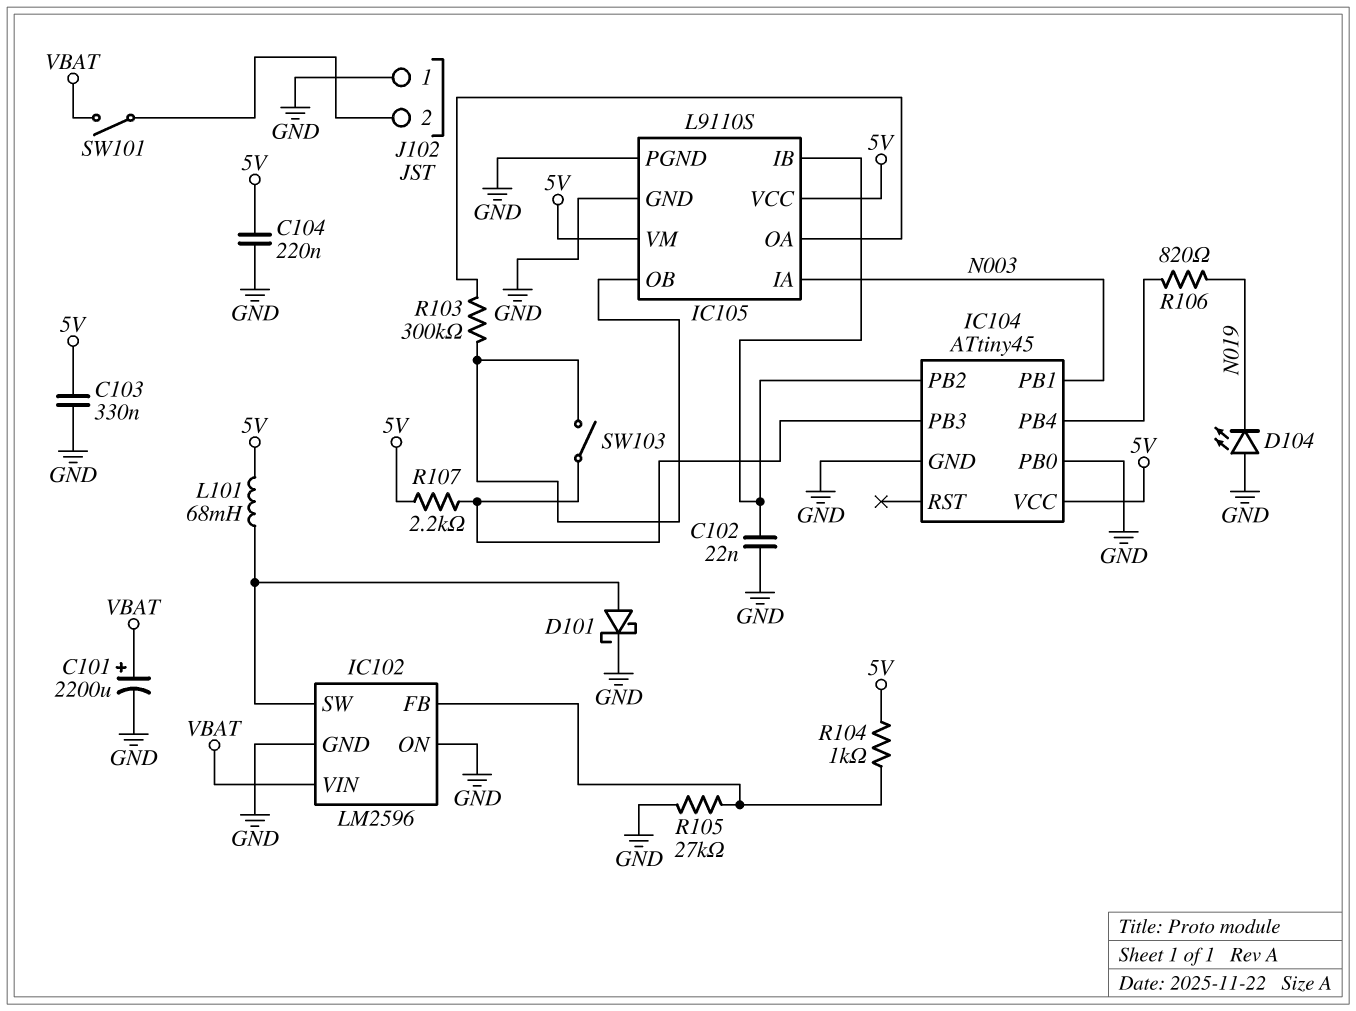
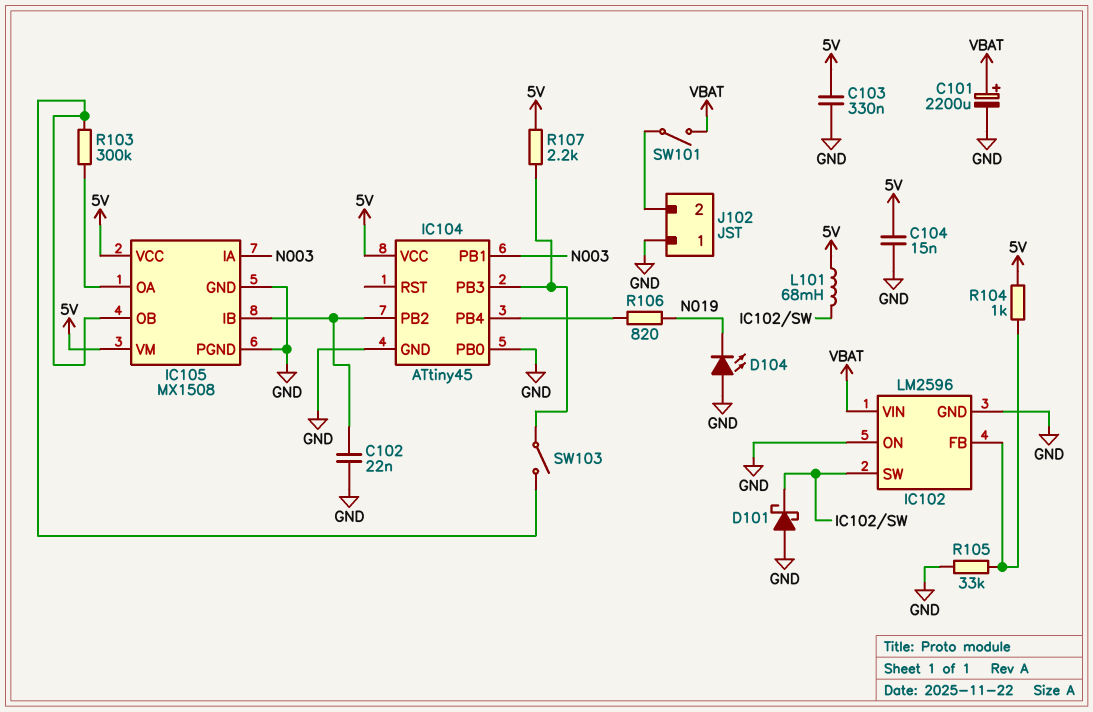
C104: 220nF (5V, GND) -> 15nF (5V, GND)
D101: schottky (A IC102/SW, K GND) -> schottky (A GND, K IC102/SW)
IC105: L9110S -> MX1508
R105: 27k (GND, IC102/FB) -> 33k (GND, IC102/FB)

